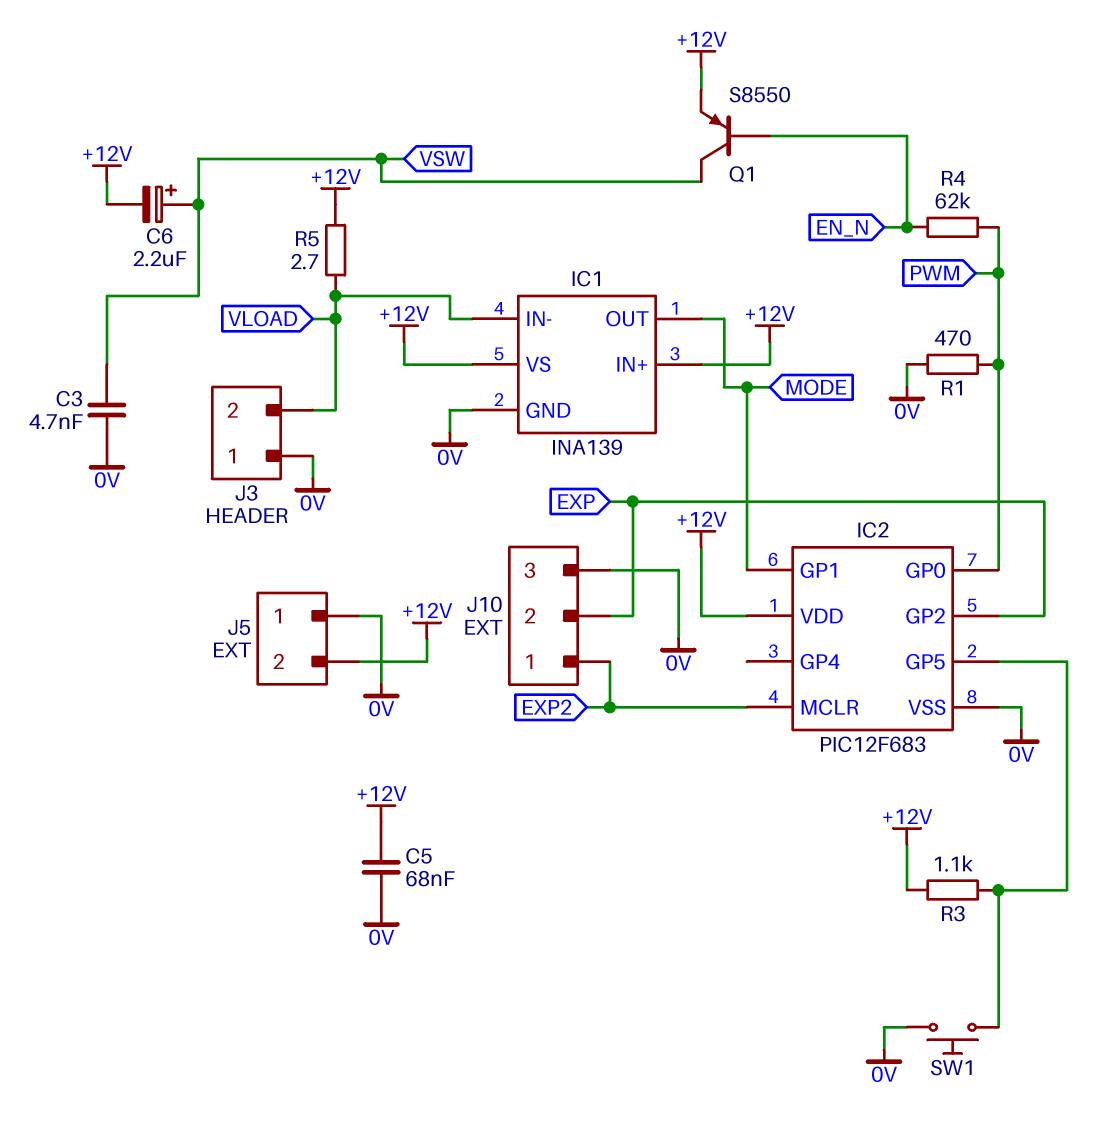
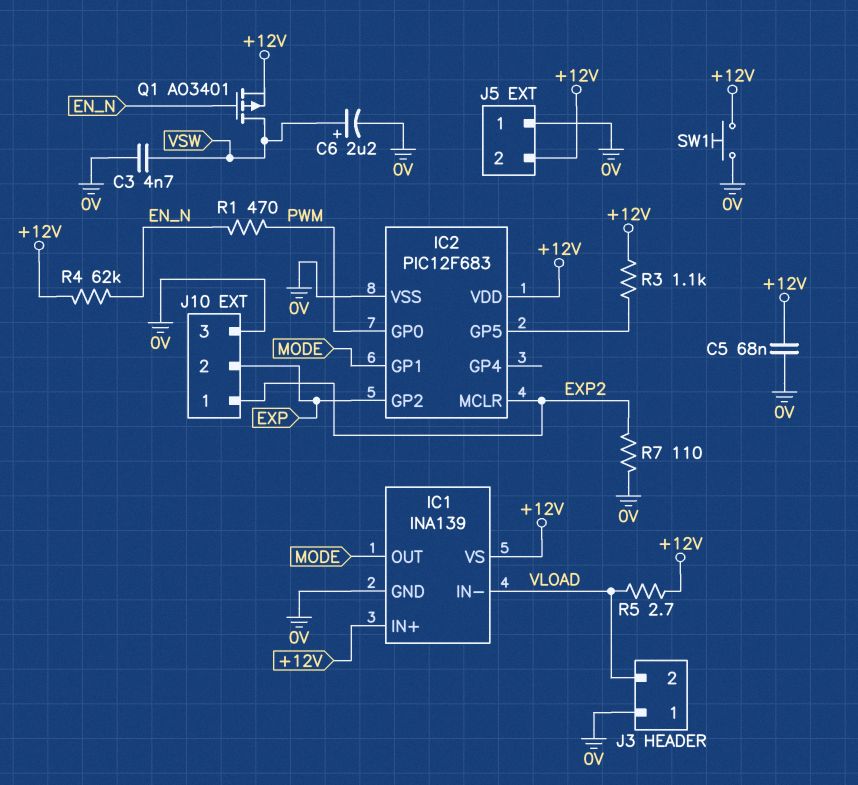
C6: 2.2uF (plus VSW, minus +12V) -> 2.2uF (plus VSW, minus 0V)
Q1: PNP S8550 (B EN_N, C VSW, E +12V) -> PMOS AO3401 (G EN_N, D VSW, S +12V)
R1: 470 (0V, PWM) -> 470 (EN_N, PWM)
R4: 62k (EN_N, PWM) -> 62k (+12V, EN_N)
R7: none -> 110 (0V, EXP2)
SW1: button (0V, IC2/GP5) -> button (+12V, 0V)

